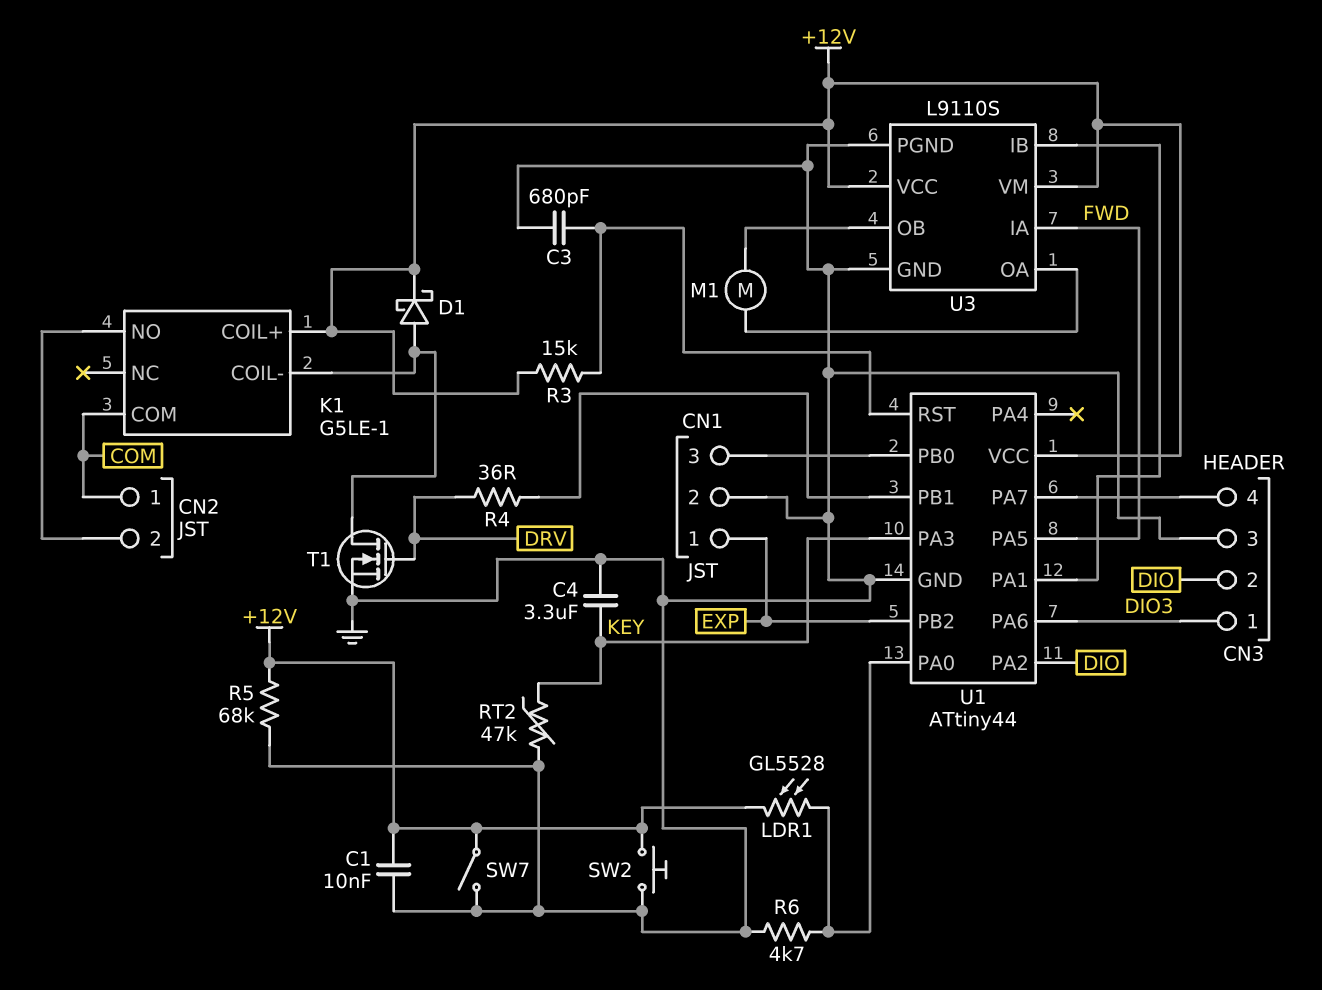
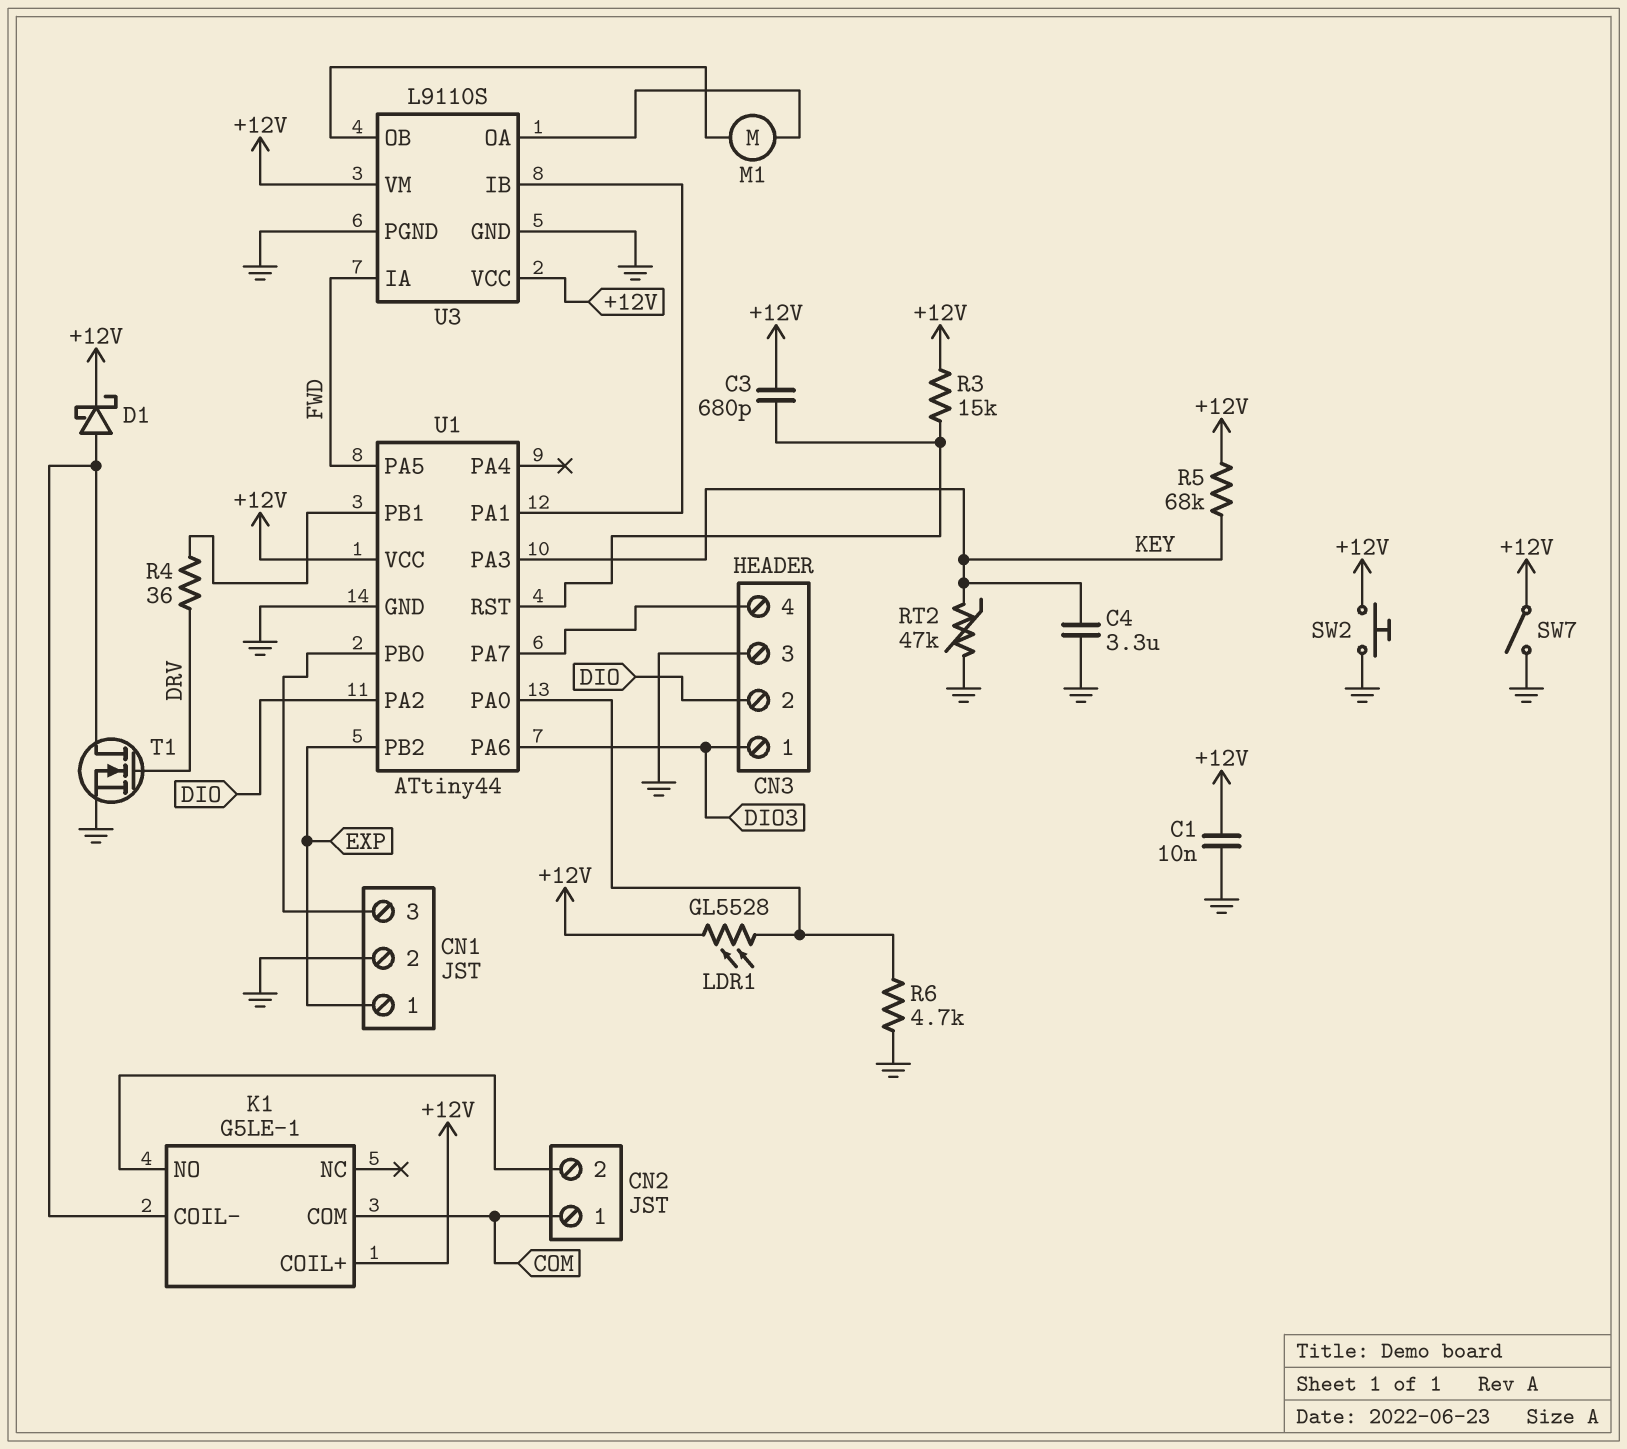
C3: 680pF (GND, U1/RST) -> 680pF (+12V, U1/RST)
R5: 68k (+12V, GND) -> 68k (+12V, KEY)

